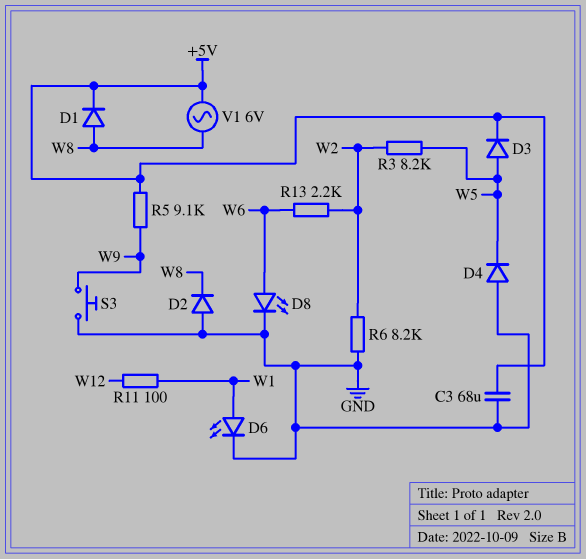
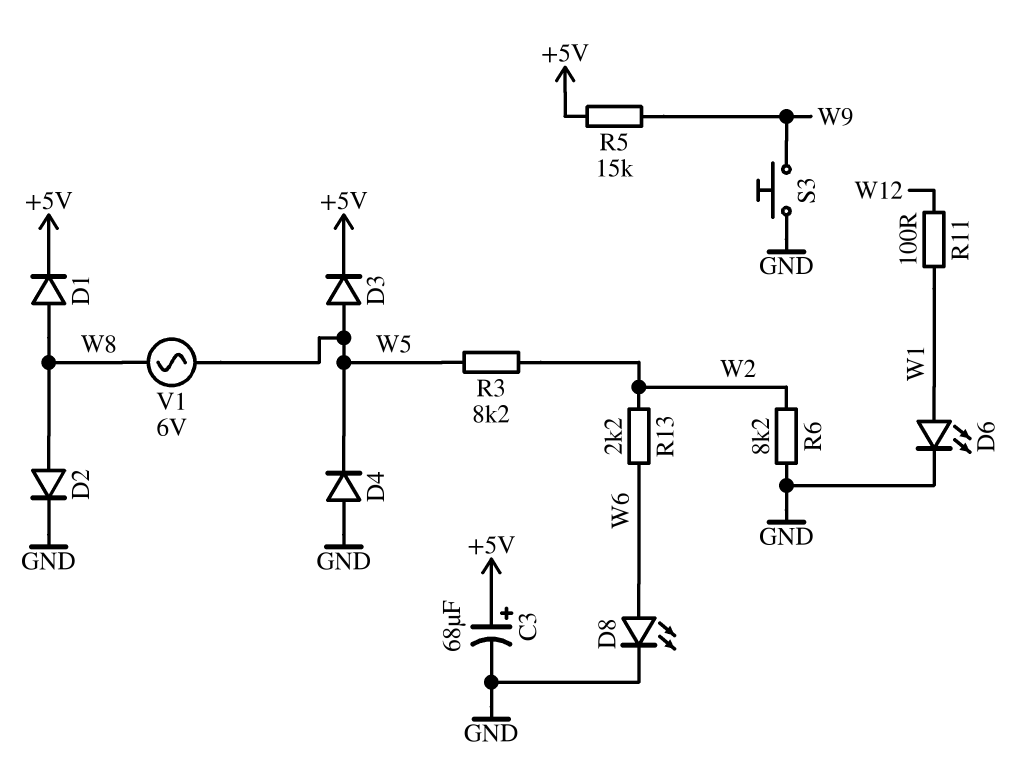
C3: 68uF (+5V, GND) -> 68uF (plus +5V, minus GND)
D2: diode (A GND, K W8) -> diode (A W8, K GND)
R5: 9.1k (+5V, W9) -> 15k (+5V, W9)
V1: AC 6V (+5V, W8) -> AC 6V (W5, W8)

